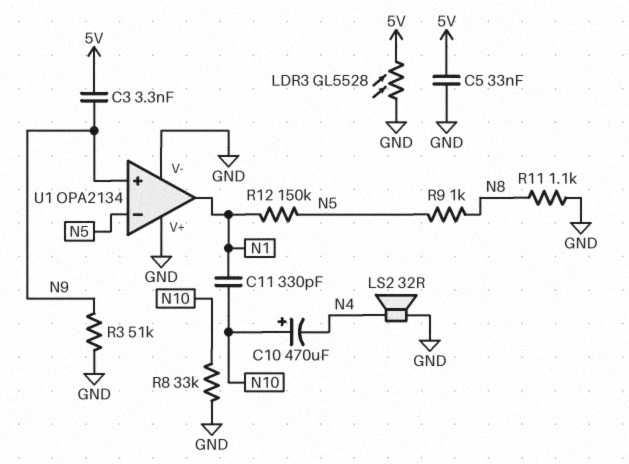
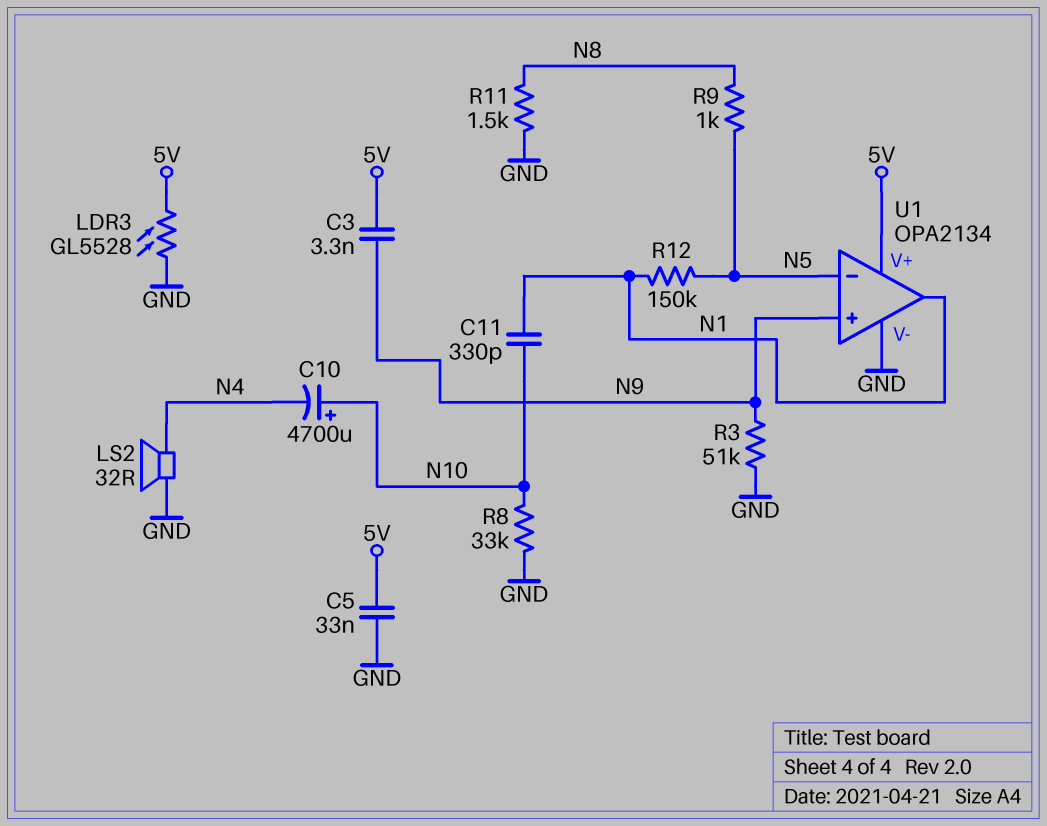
C10: 470uF (plus N10, minus N4) -> 4700uF (plus N10, minus N4)
R11: 1.1k (GND, N8) -> 1.5k (GND, N8)
U1 pin V+: GND -> 5V

